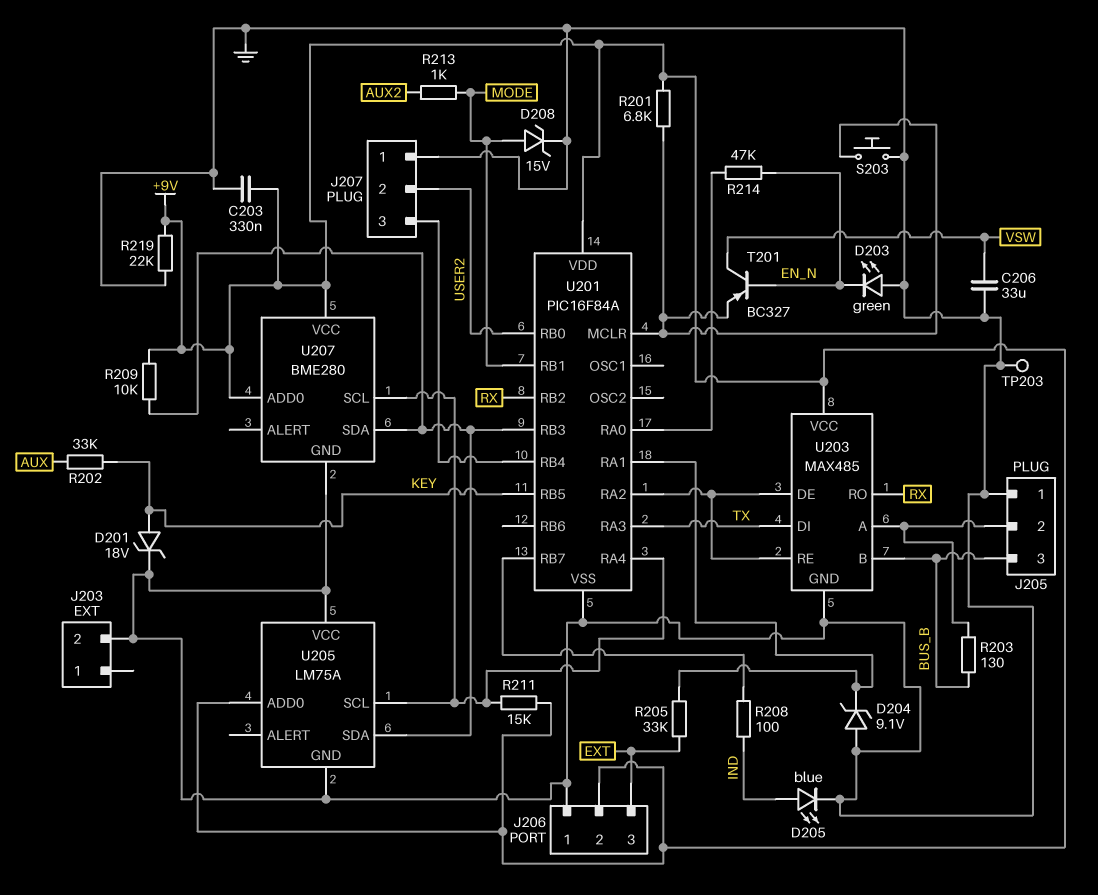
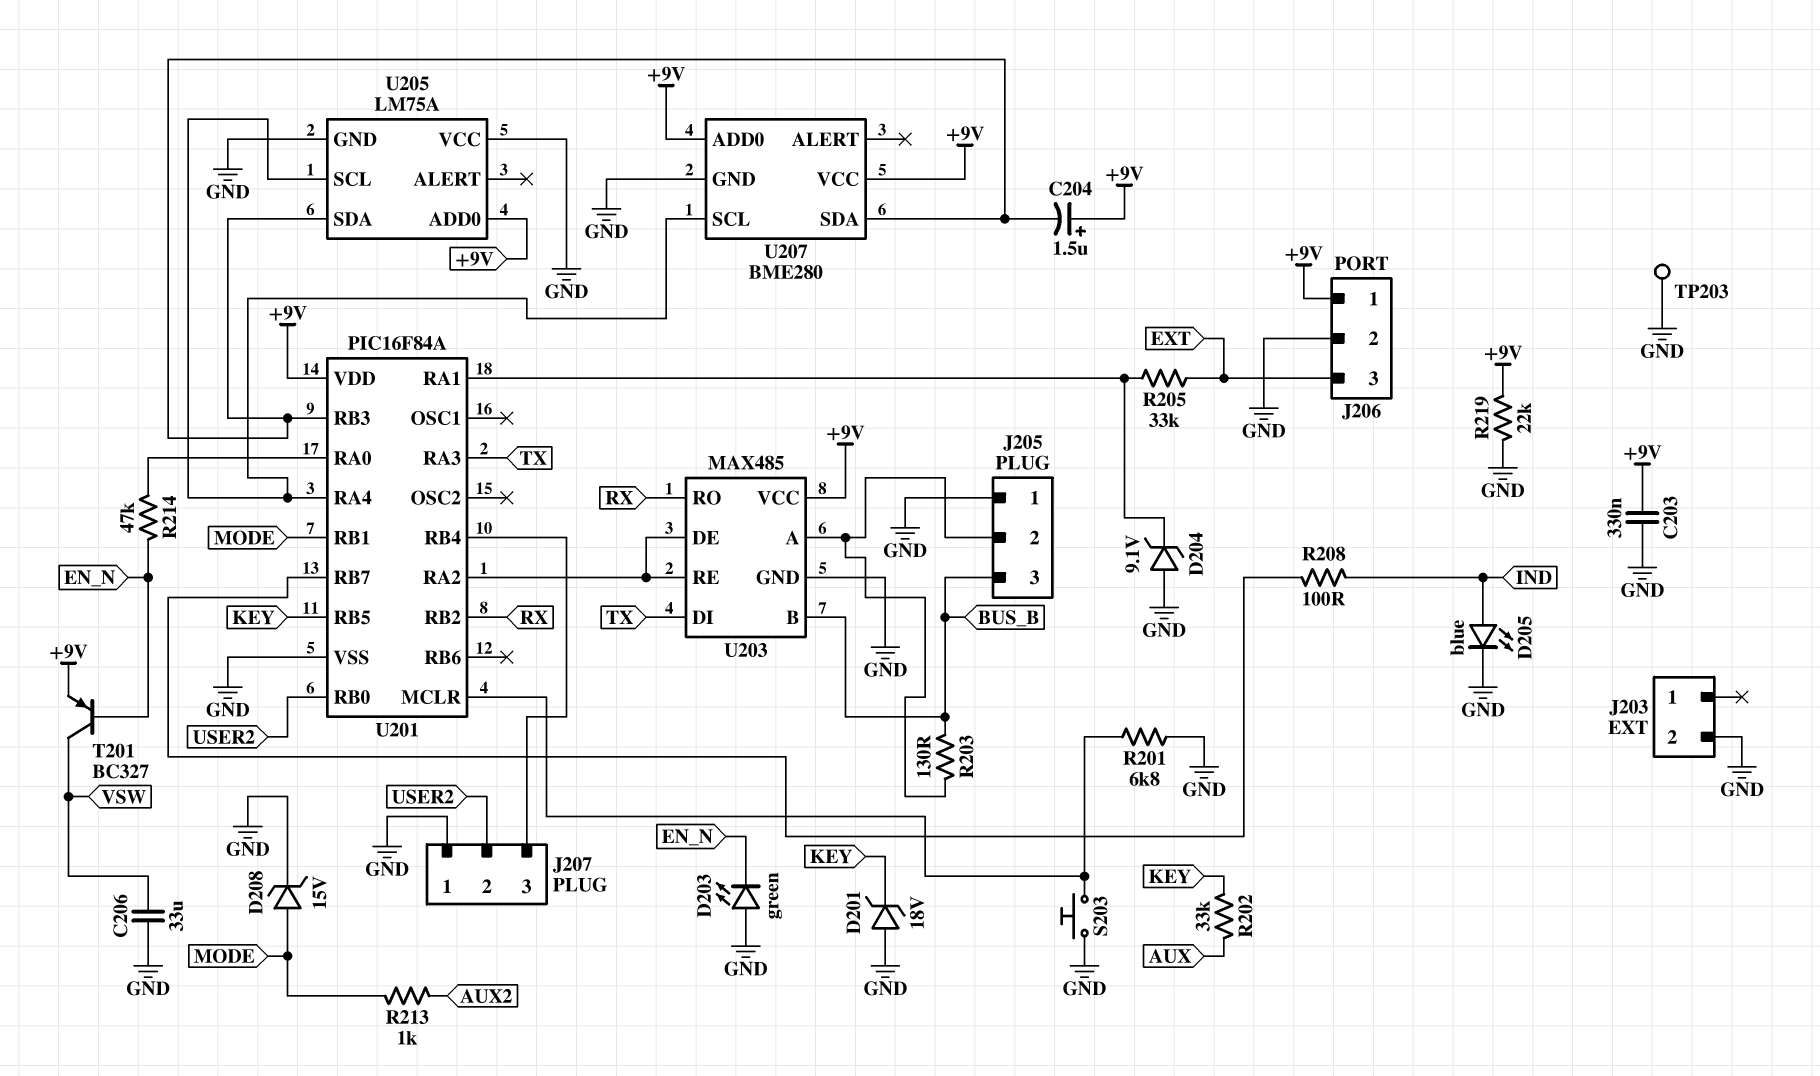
C204: none -> 1.5uF (plus +9V, minus U201/RB3)
D201: zener 18V (A KEY, K GND) -> zener 18V (A GND, K KEY)
J206 pin 1: GND -> +9V
J206 pin 2: +9V -> GND
R201: 6.8k (+9V, U201/MCLR) -> 6.8k (GND, U201/MCLR)
R209: 10k (+9V, U201/RB3) -> none
R211: 15k (+9V, U201/RA4) -> none
T201: PNP BC327 (B EN_N, C VSW, E U201/MCLR) -> PNP BC327 (B EN_N, C VSW, E +9V)

